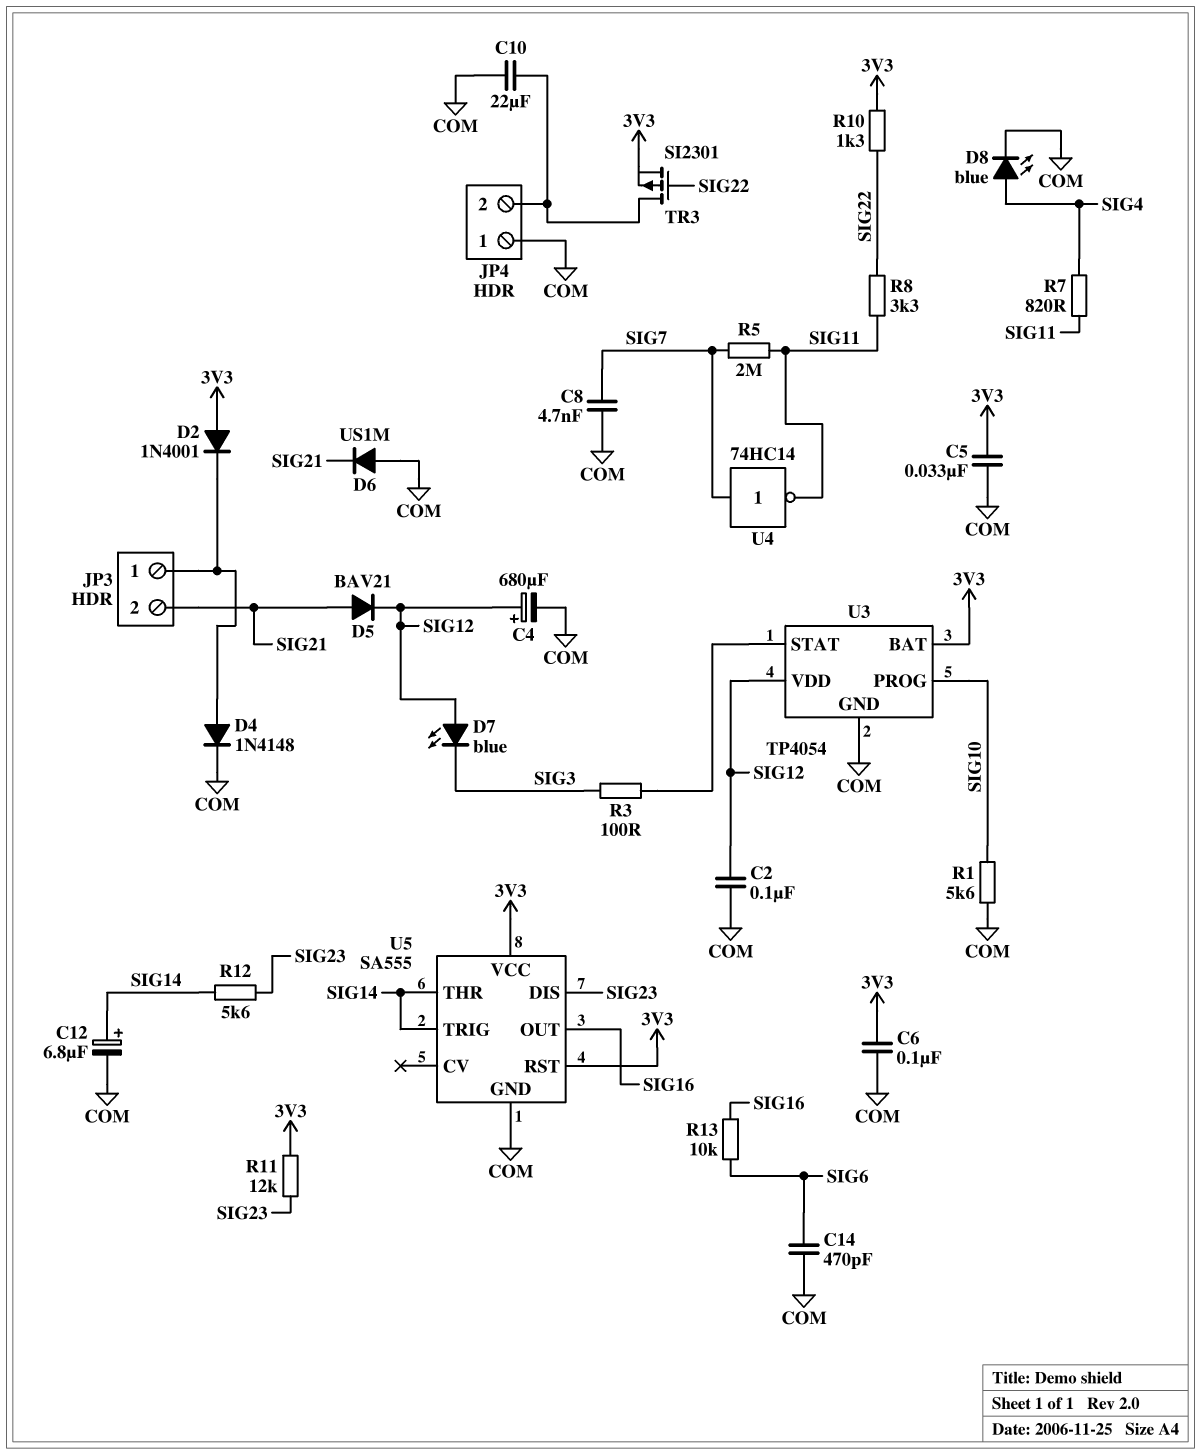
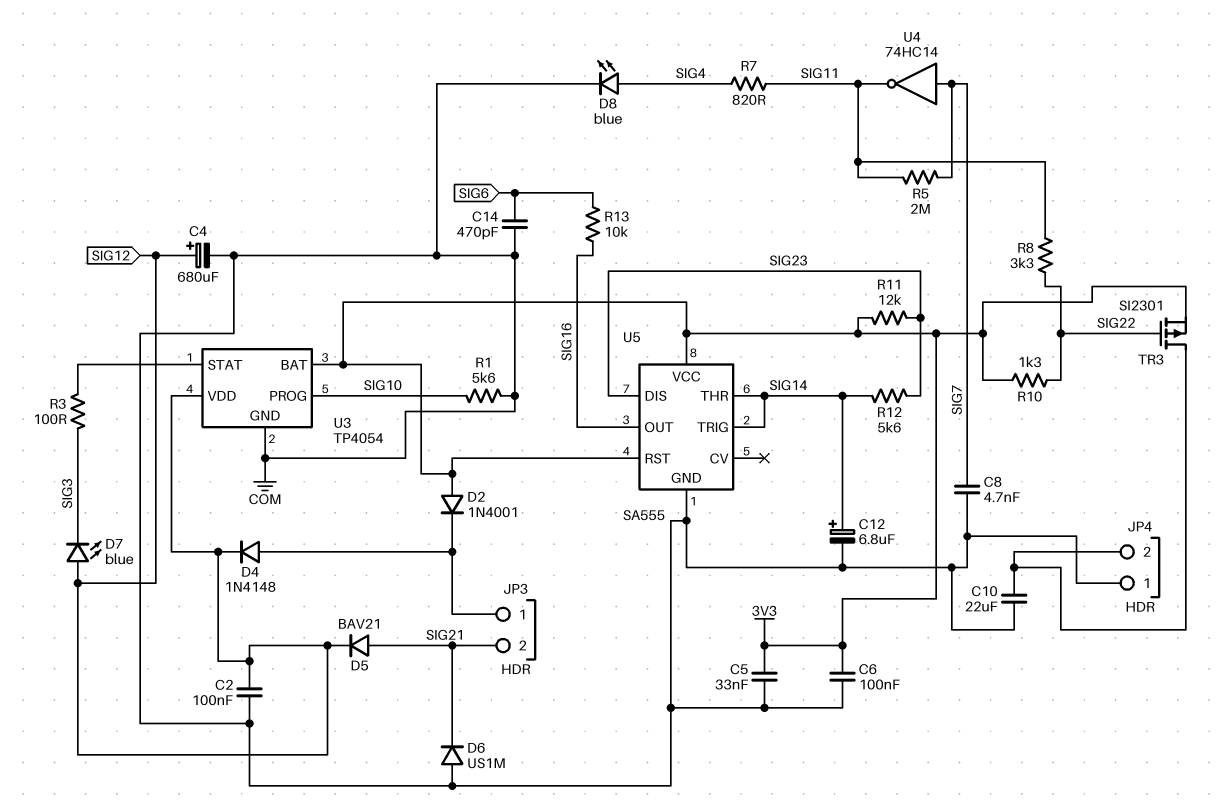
D4: diode 1N4148 (A JP3/1, K COM) -> diode 1N4148 (A JP3/1, K SIG12)

